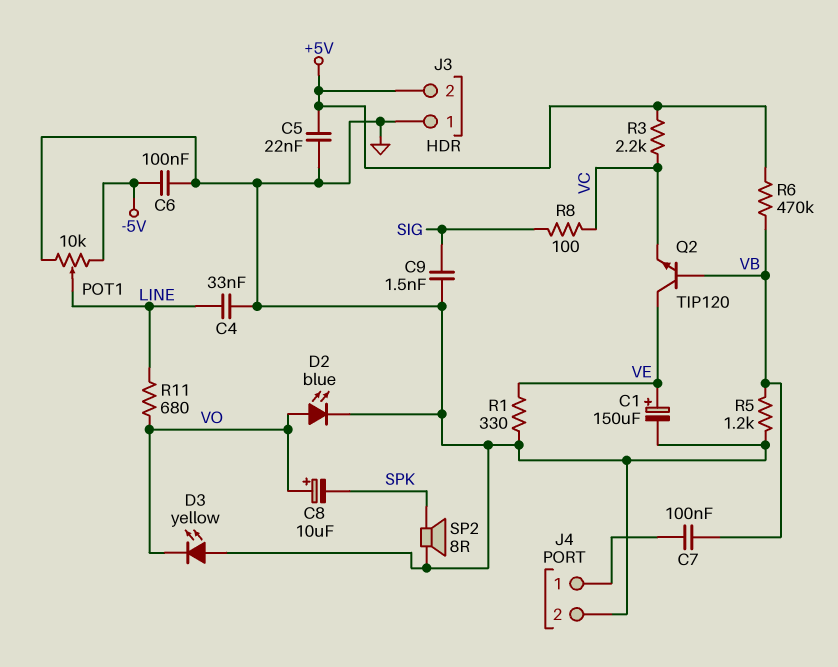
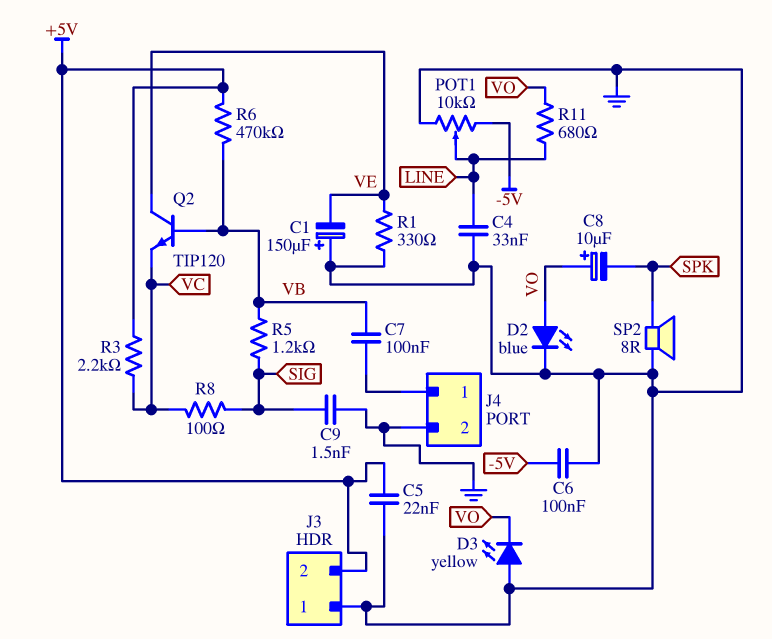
C1: 150uF (plus VE, minus GND) -> 150uF (plus GND, minus VE)
R5: 1.2k (GND, VB) -> 1.2k (SIG, VB)

